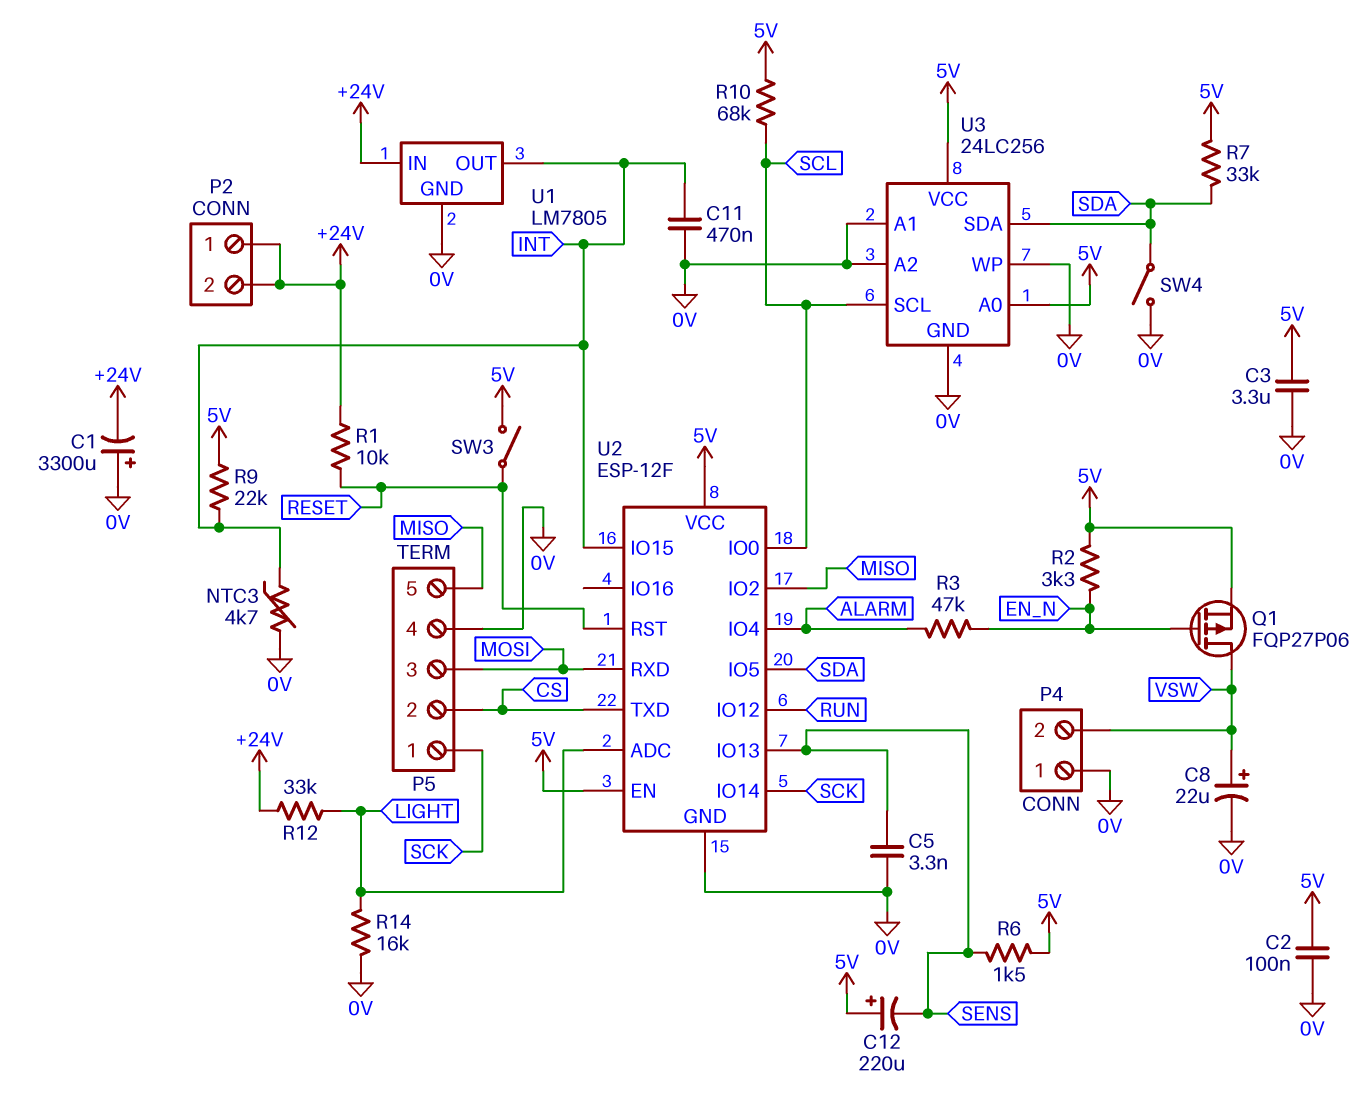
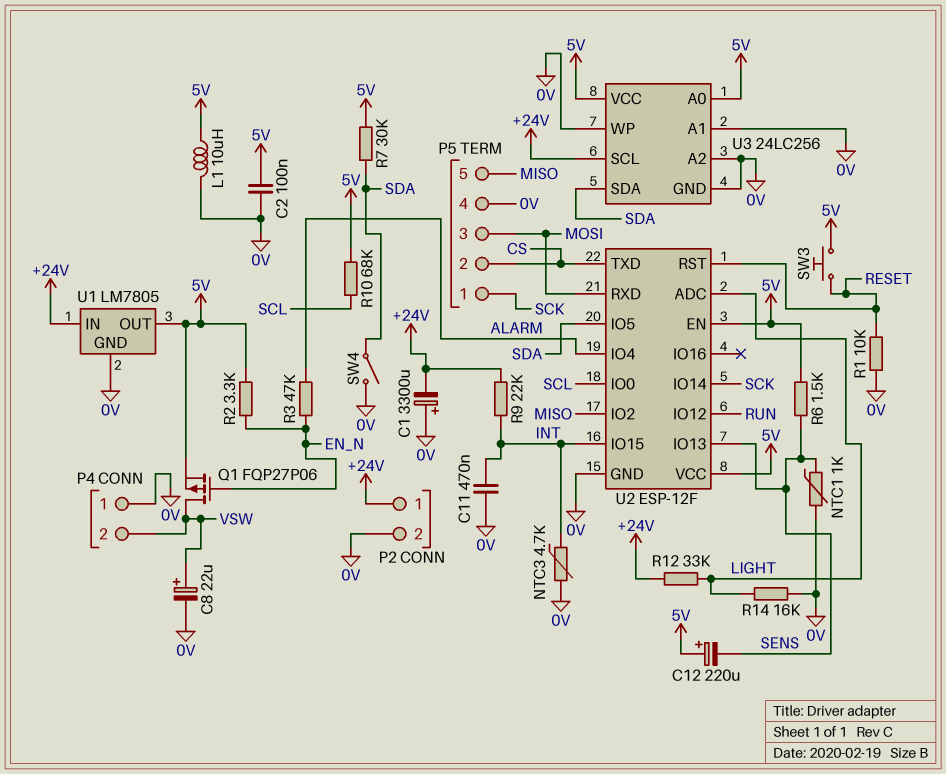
C3: 3.3uF (0V, 5V) -> none
C5: 3.3nF (0V, SENS) -> none
L1: none -> 10uH (0V, 5V)
NTC1: none -> 1k (0V, SENS)
P2 pin 2: +24V -> 0V
R1: 10k (+24V, RESET) -> 10k (0V, RESET)
R7: 33k (5V, SDA) -> 30k (5V, SDA)
R9: 22k (5V, INT) -> 22k (+24V, INT)
SW3: switch (5V, RESET) -> button (5V, RESET)
U1 pin OUT: INT -> 5V
U3 pin SCL: SCL -> +24V

